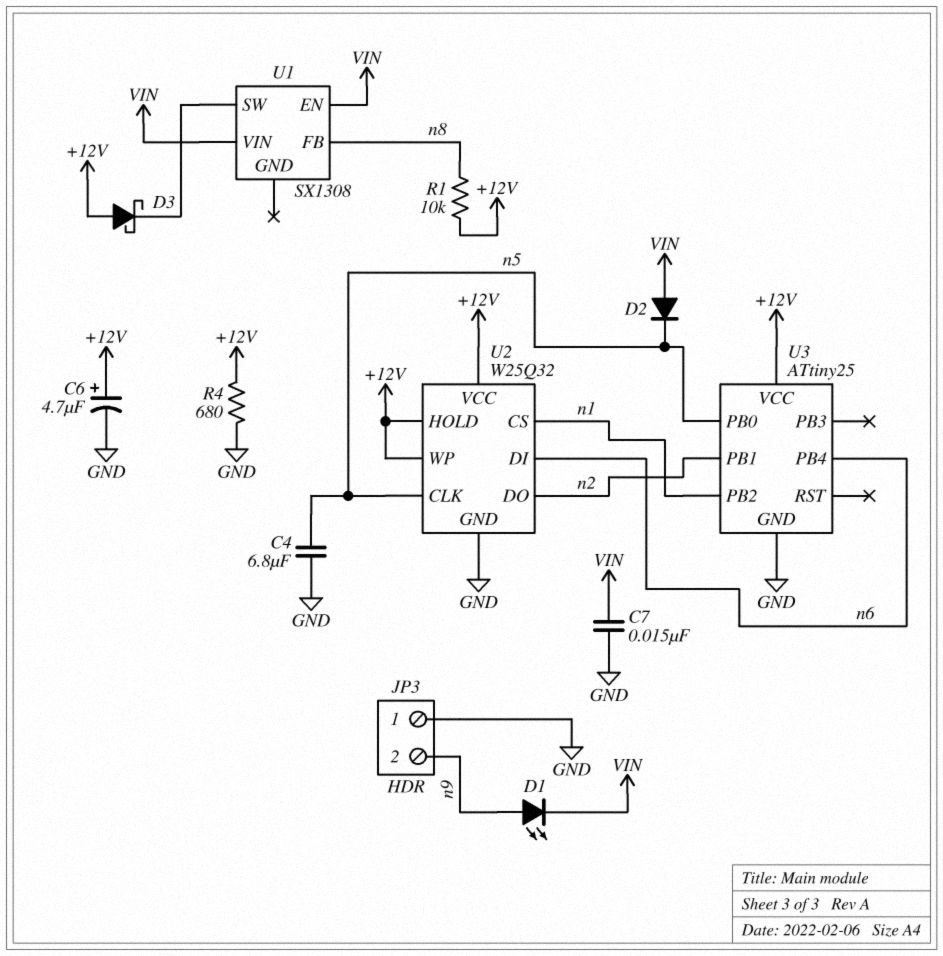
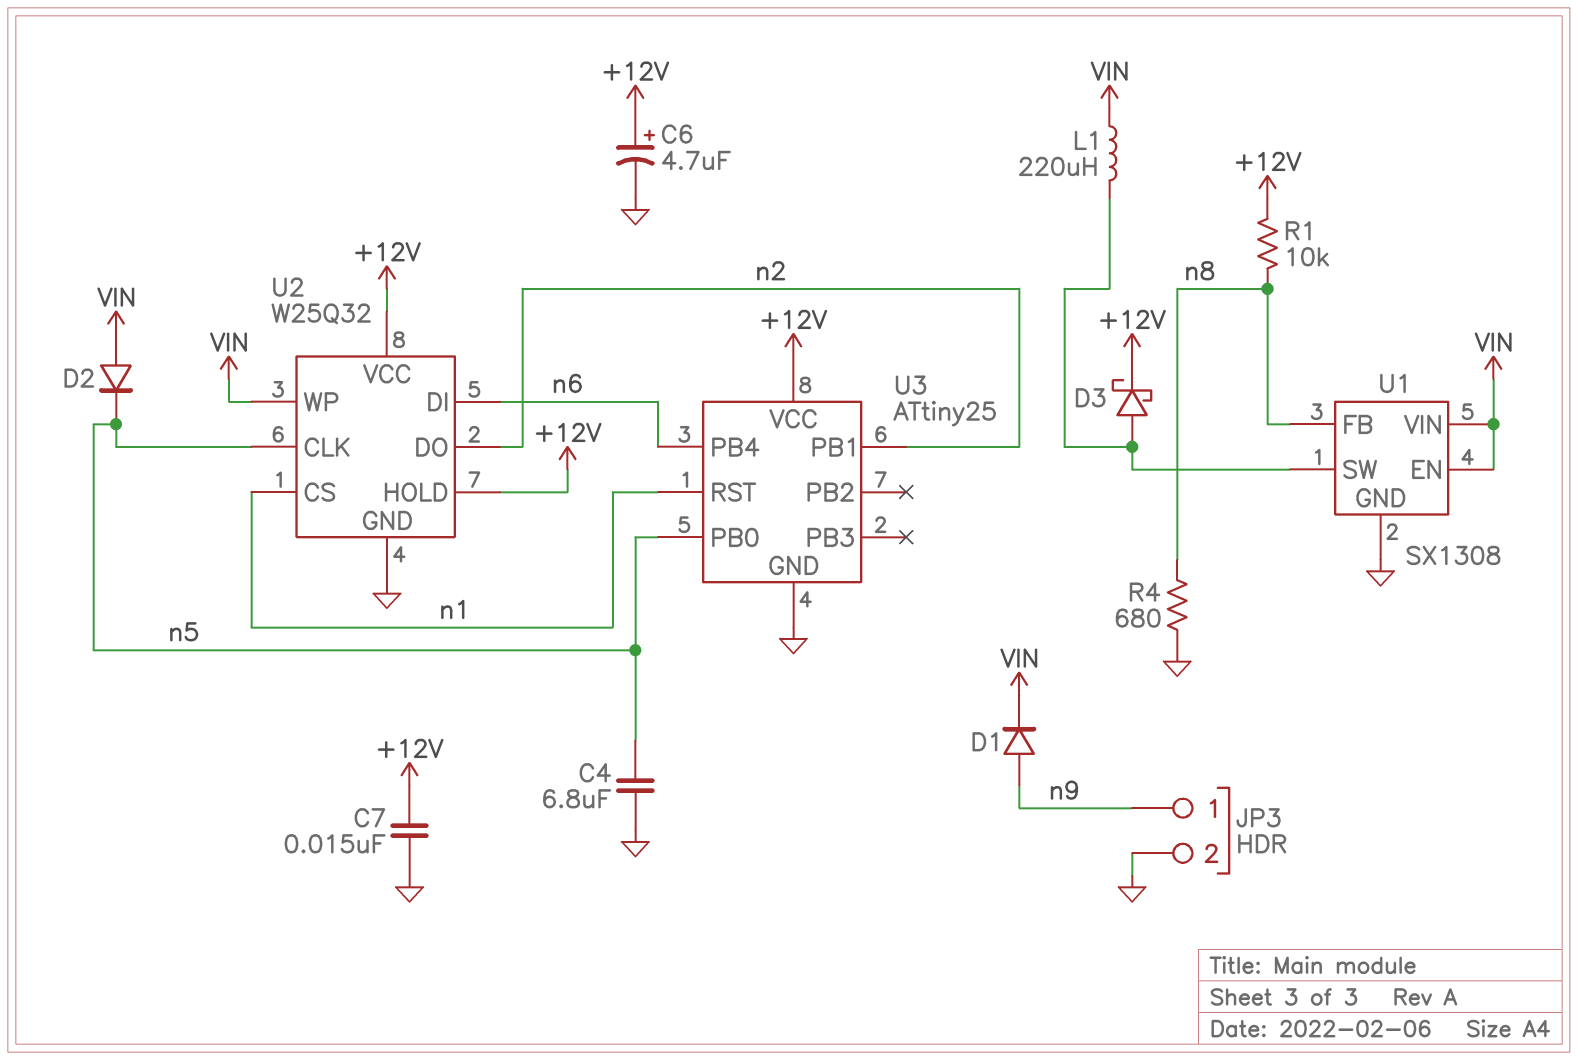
C7: 15nF (GND, VIN) -> 15nF (+12V, GND)
D1: LED (A n9, K VIN) -> diode (A n9, K VIN)
D3: schottky (A +12V, K U1/SW) -> schottky (A U1/SW, K +12V)
JP3 pin 1: GND -> n9
JP3 pin 2: n9 -> GND
L1: none -> 220uH (U1/SW, VIN)
R4: 680 (+12V, GND) -> 680 (GND, n8)
U1 pin GND: none -> GND
U2 pin WP: +12V -> VIN
U3 pin PB2: n1 -> none
U3 pin RST: none -> n1

